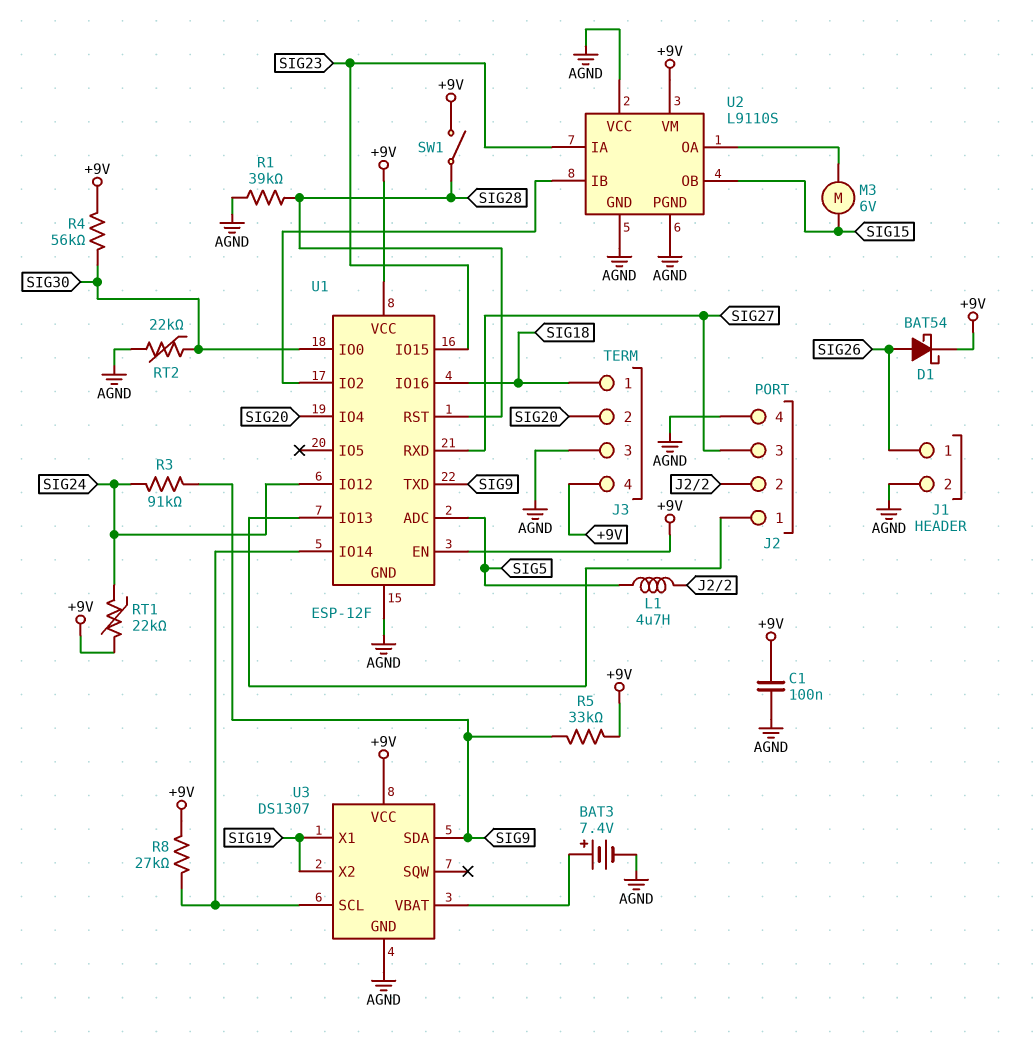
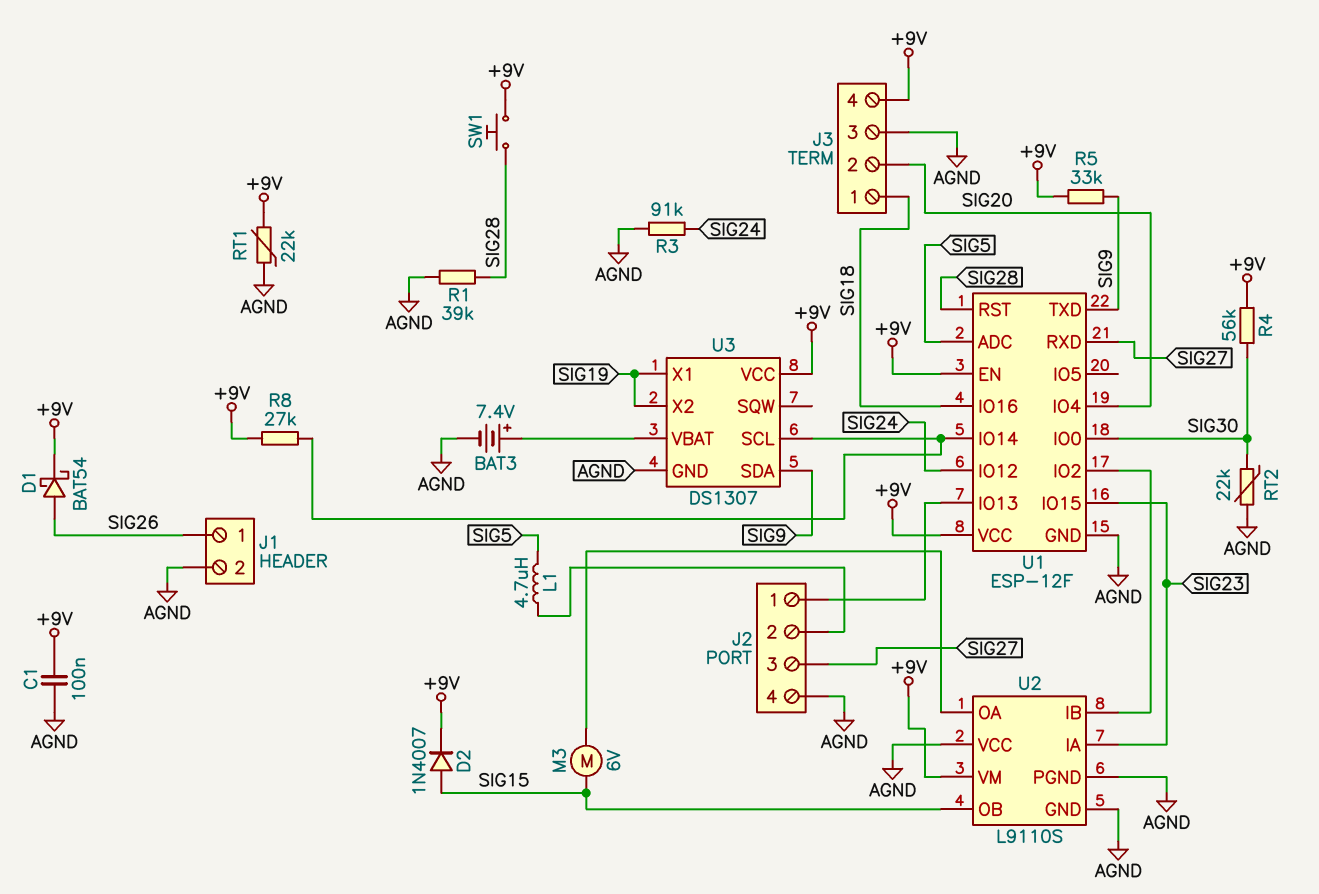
D2: none -> diode 1N4007 (A SIG15, K +9V)
R3: 91k (SIG9, SIG24) -> 91k (AGND, SIG24)
RT1: 22k (+9V, SIG24) -> 22k (+9V, AGND)
SW1: switch (+9V, SIG28) -> button (+9V, SIG28)

